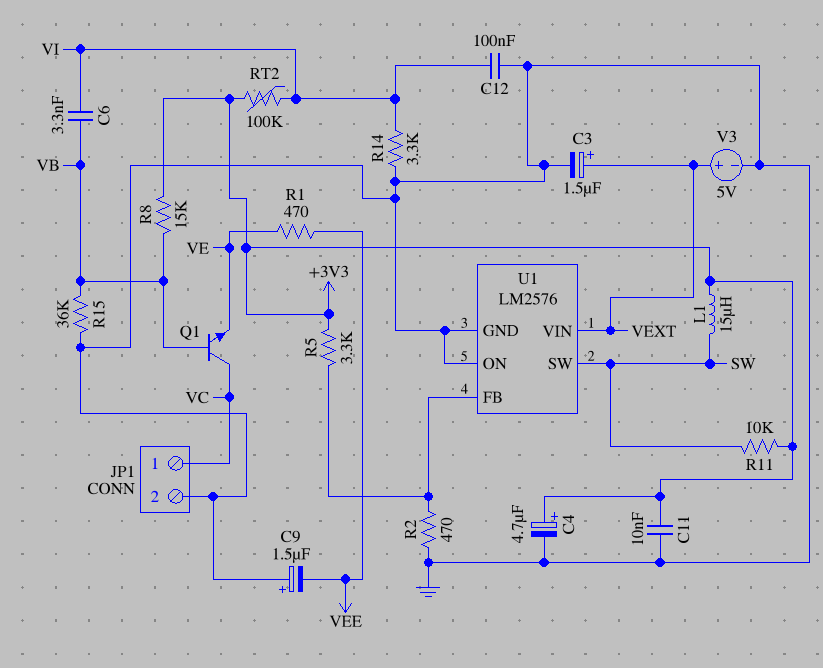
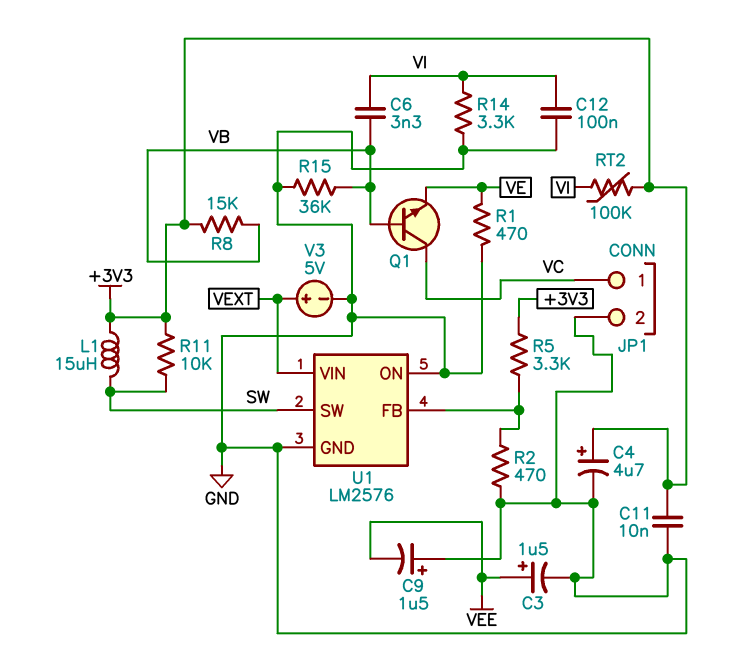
C3: 1.5uF (plus VEXT, minus GND) -> 1.5uF (plus VEE, minus GND)
R1: 470 (VE, VEE) -> 470 (GND, VE)

